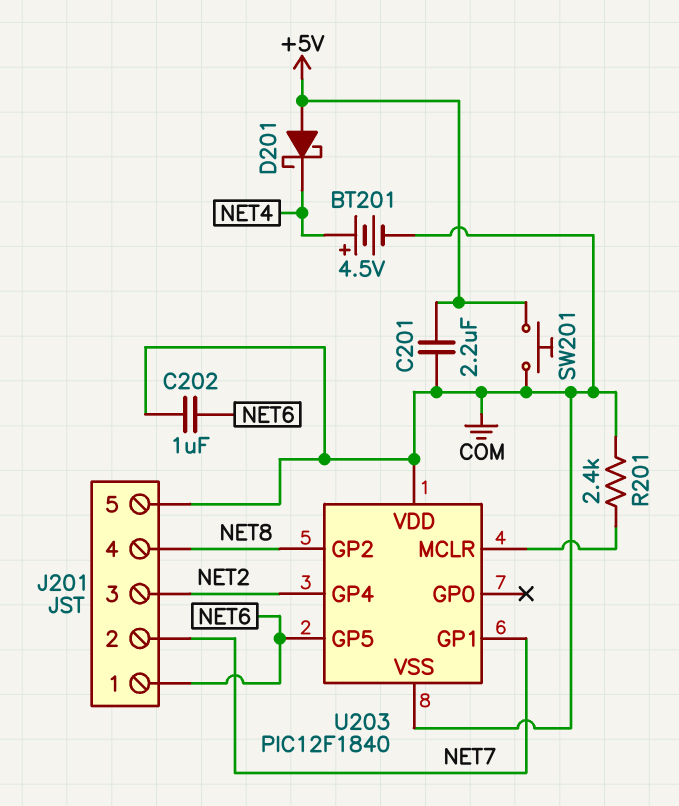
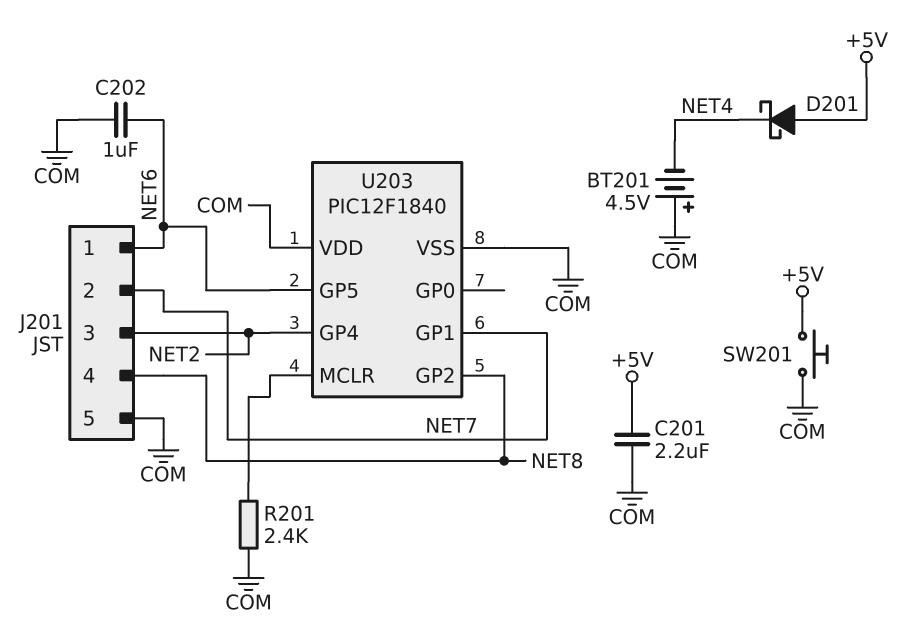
BT201: 4.5V (plus NET4, minus COM) -> 4.5V (plus COM, minus NET4)

